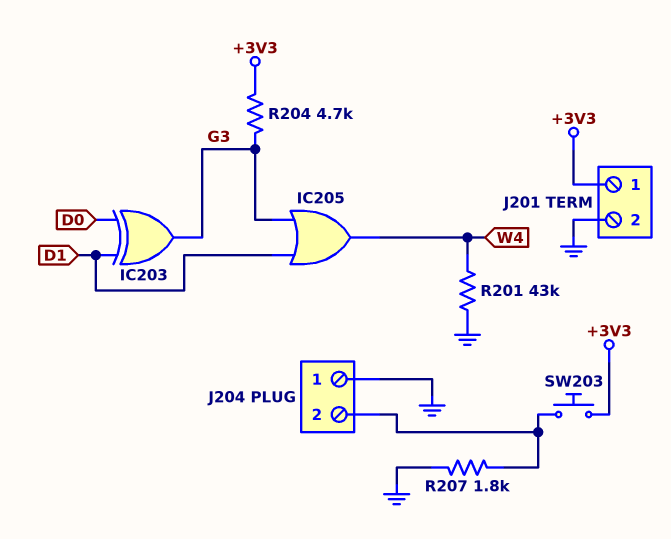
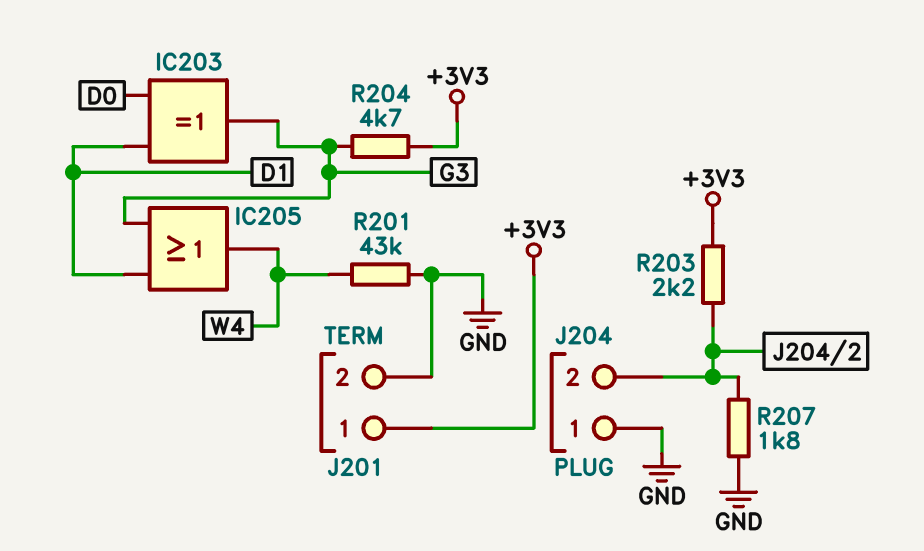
R203: none -> 2.2k (+3V3, J204/2)
SW203: button (+3V3, J204/2) -> none

